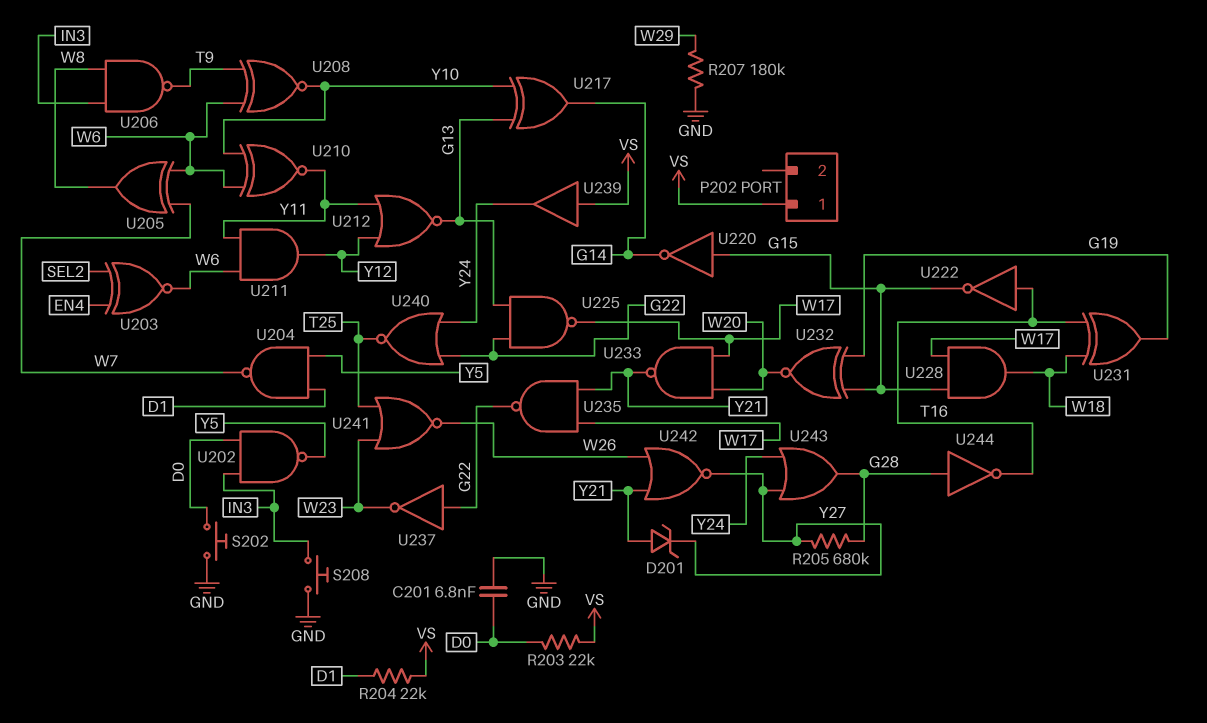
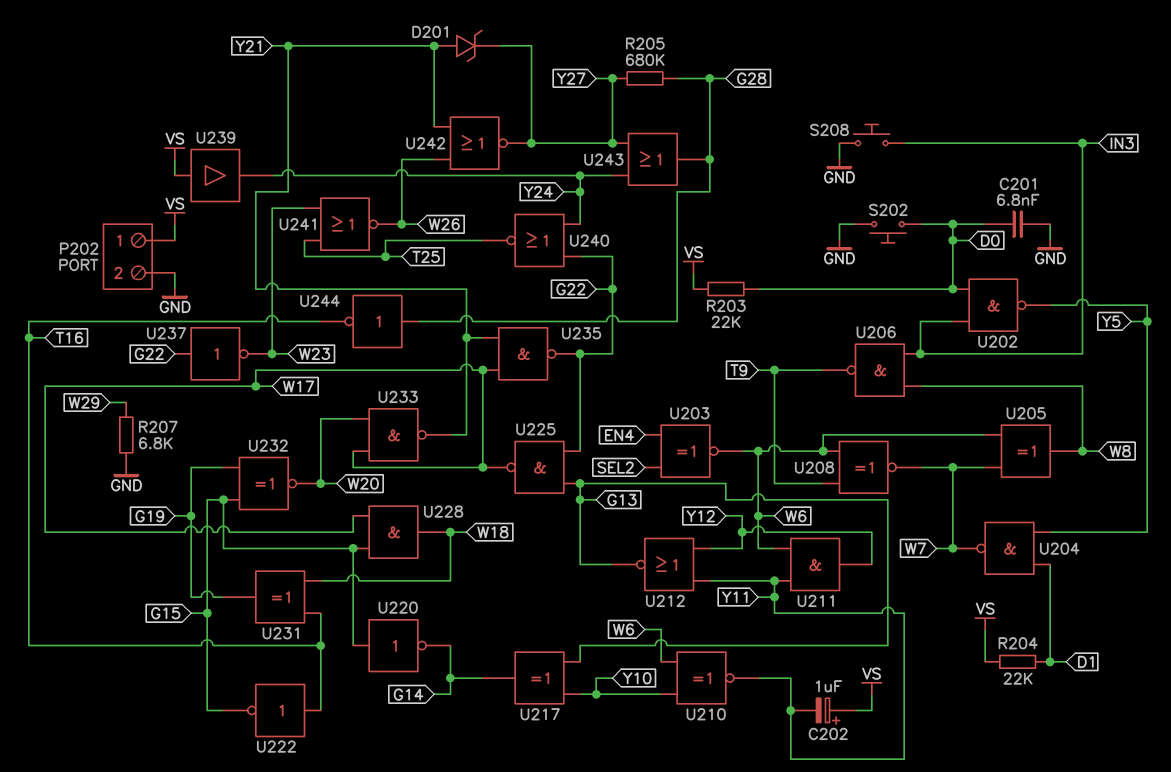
C202: none -> 1uF (plus VS, minus Y11)
P202 pin 2: none -> GND
R207: 180k (GND, W29) -> 6.8k (GND, W29)
U208: XNOR (in T9, in W6, out Y10) -> XNOR (in T9, in W6, out W7)

